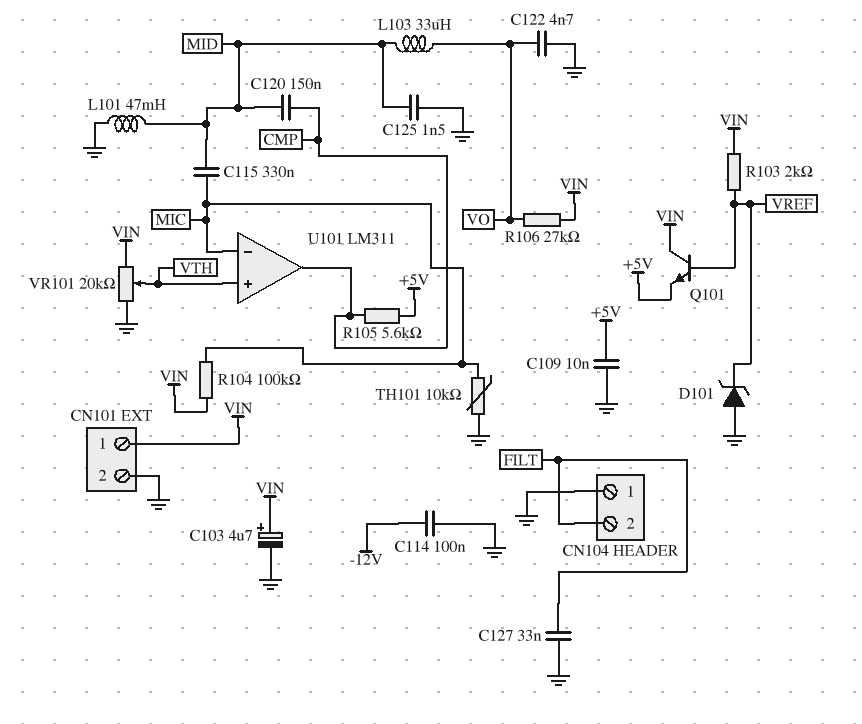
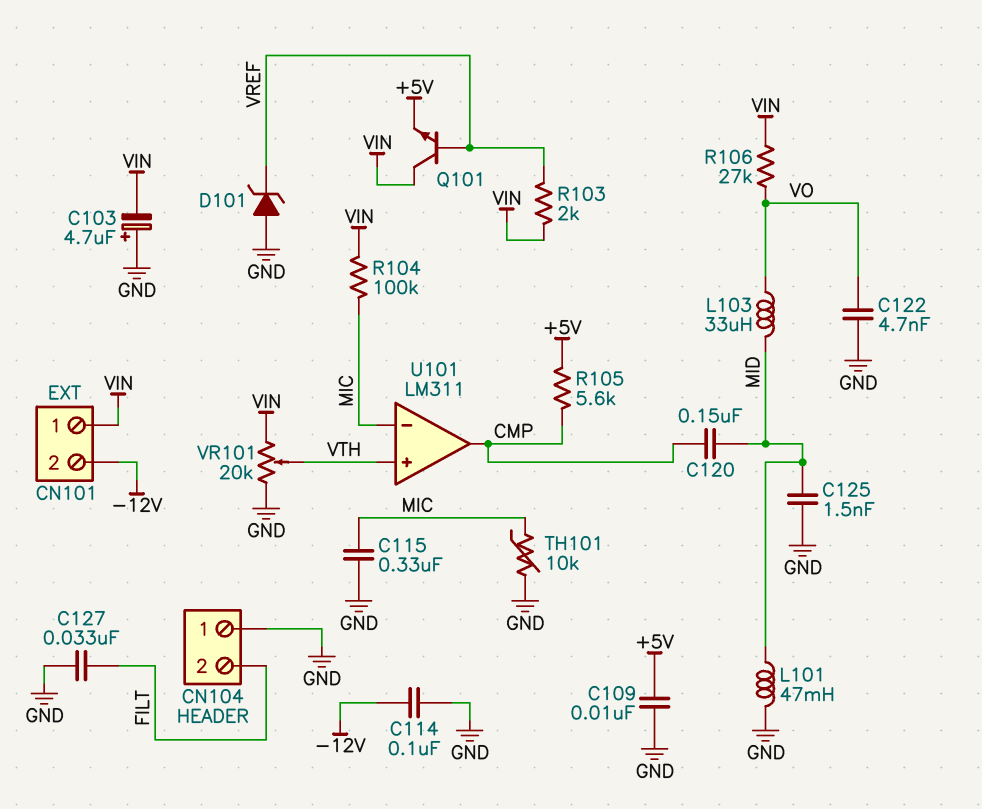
C103: 4.7uF (plus VIN, minus GND) -> 4.7uF (plus GND, minus VIN)
C115: 330nF (MIC, MID) -> 330nF (GND, MIC)
CN101 pin 2: GND -> -12V

